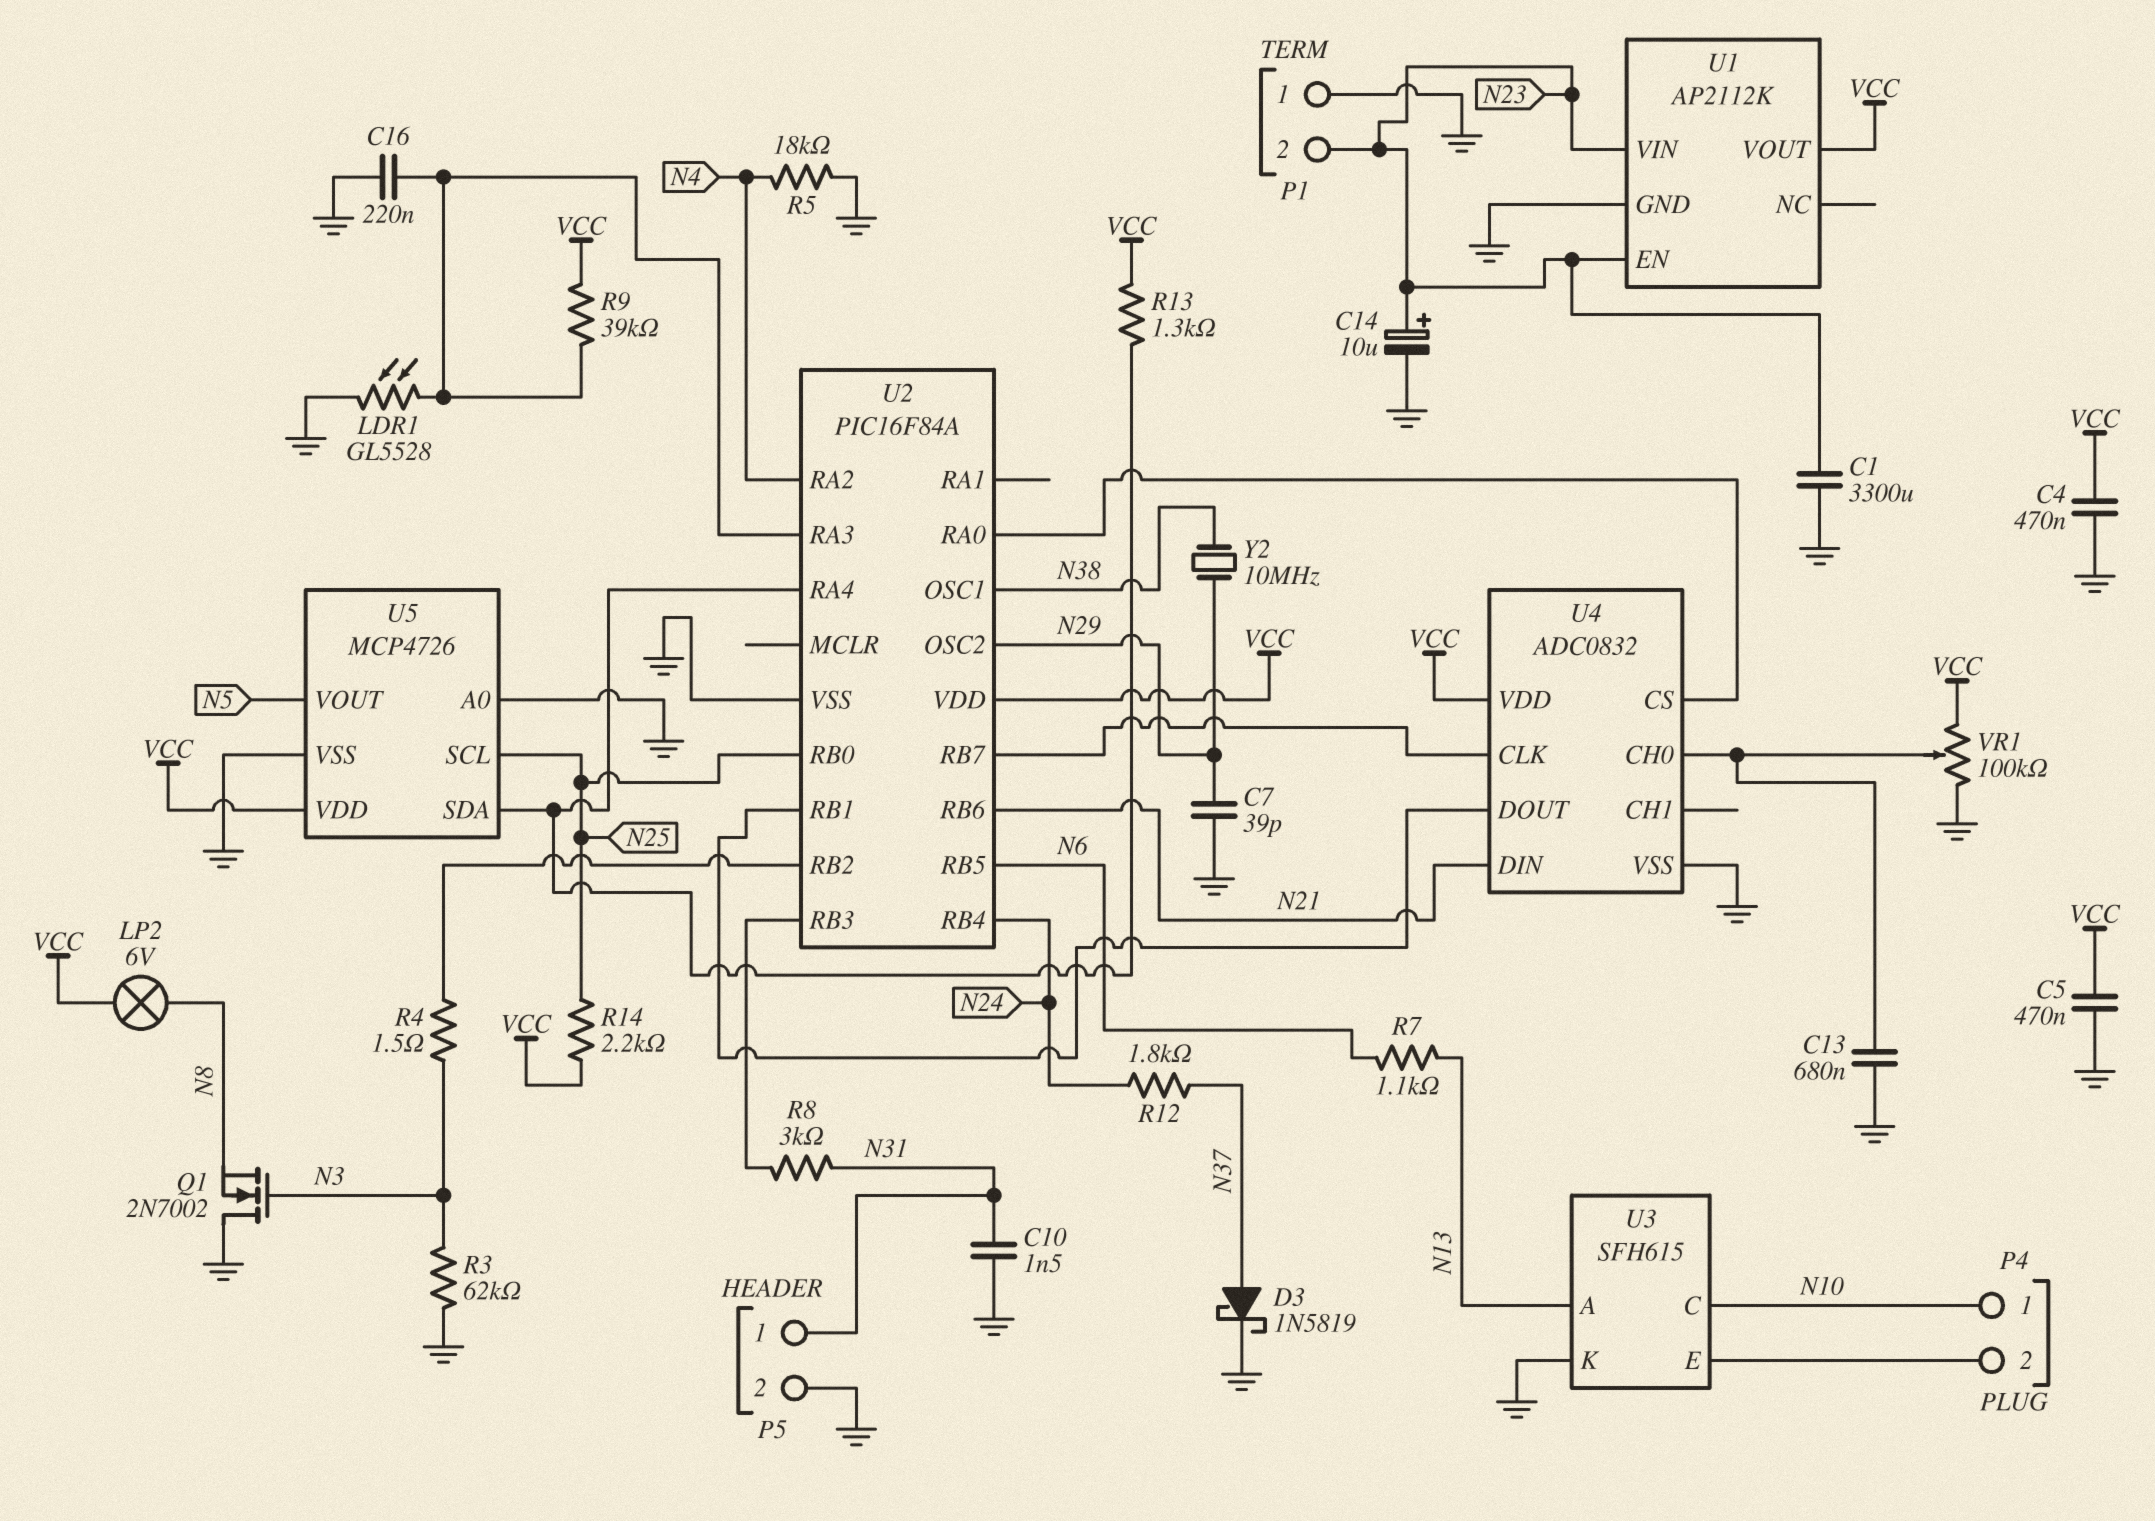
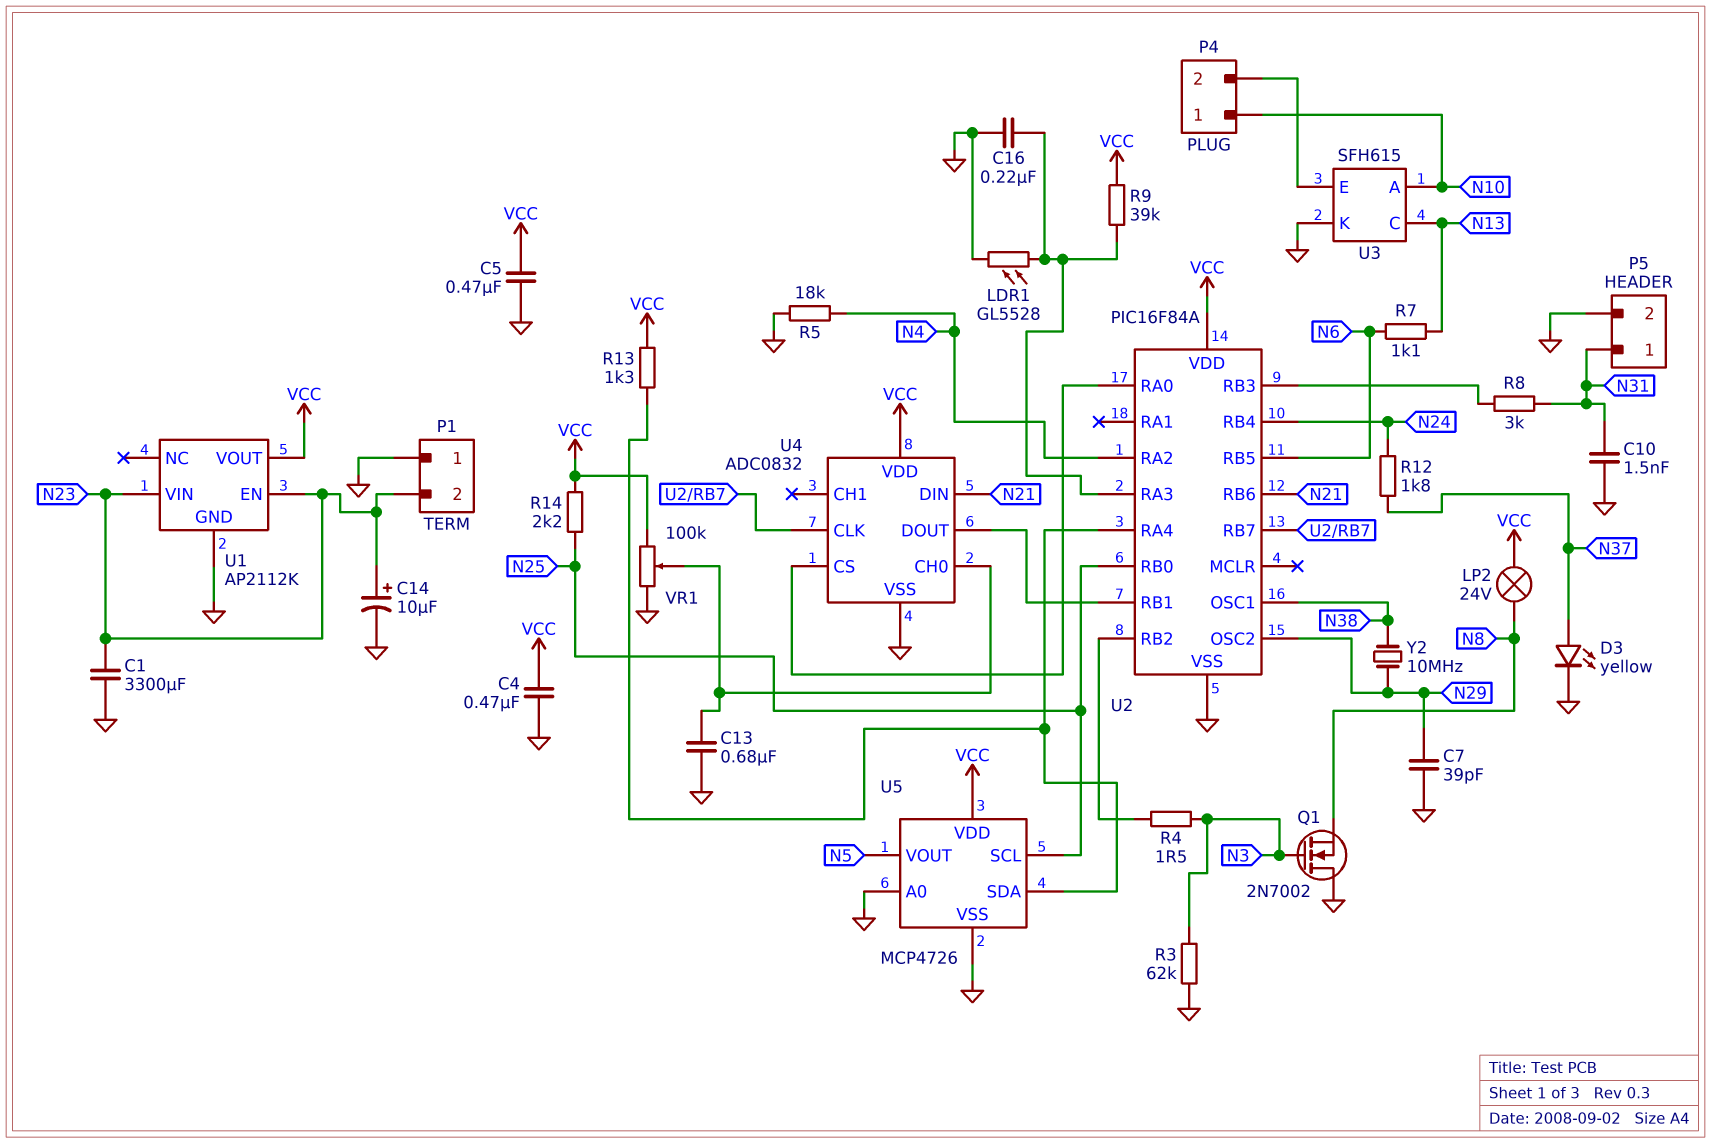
D3: schottky 1N5819 (A N37, K GND) -> LED yellow (A N37, K GND)
LP2: lamp 6V (N8, VCC) -> lamp 24V (N8, VCC)
U3 pin A: N13 -> N10
U3 pin C: N10 -> N13

